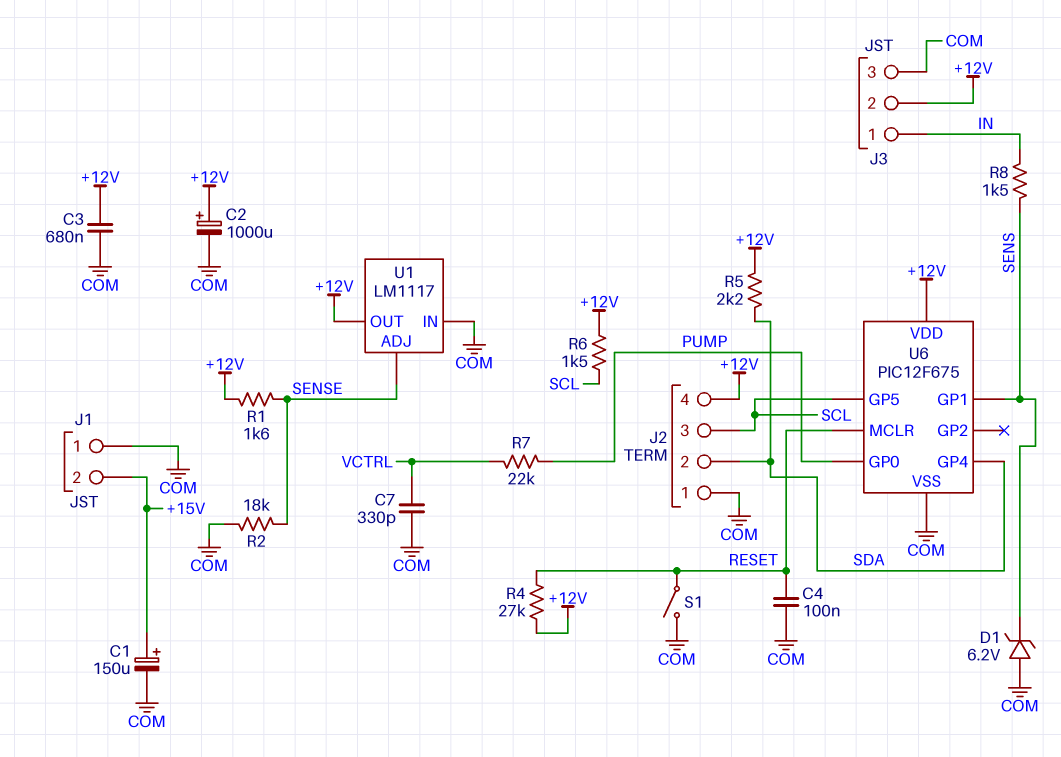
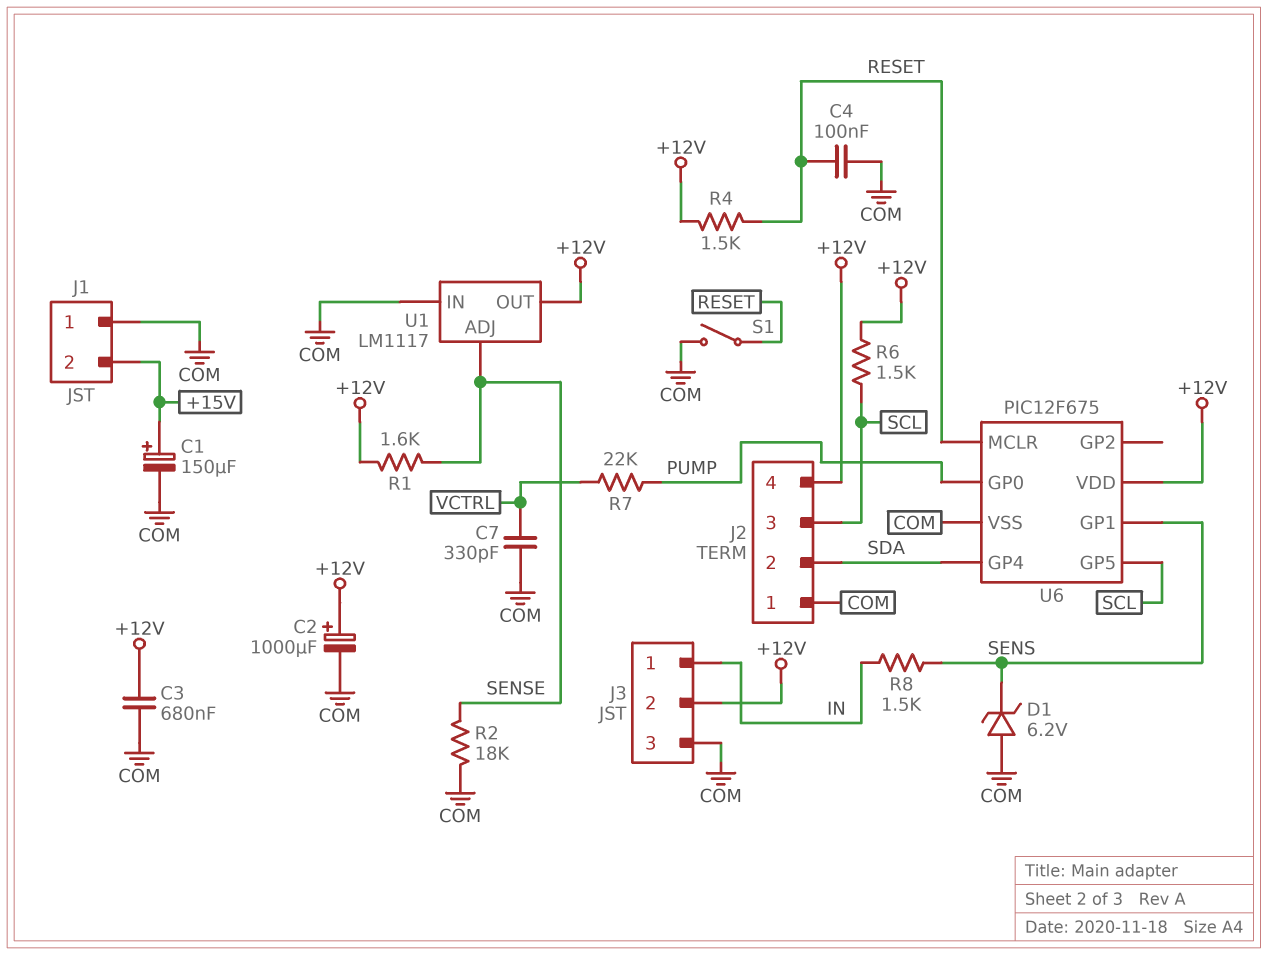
R4: 27k (+12V, RESET) -> 1.5k (+12V, RESET)
R5: 2.2k (+12V, SDA) -> none

